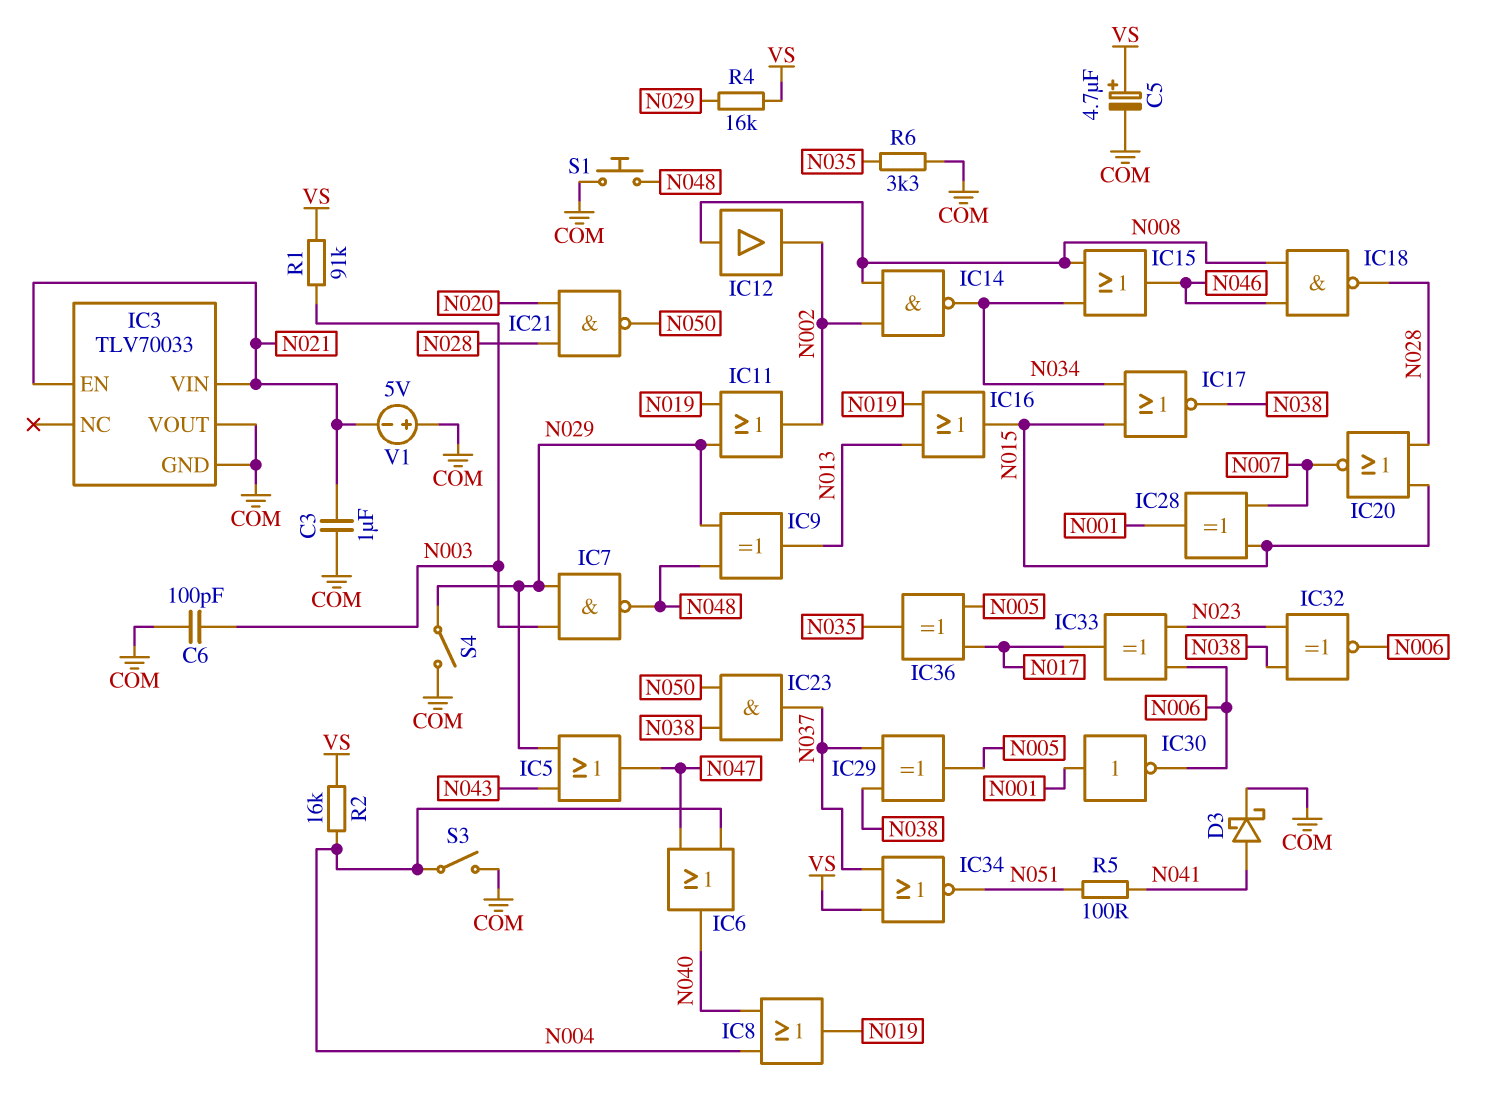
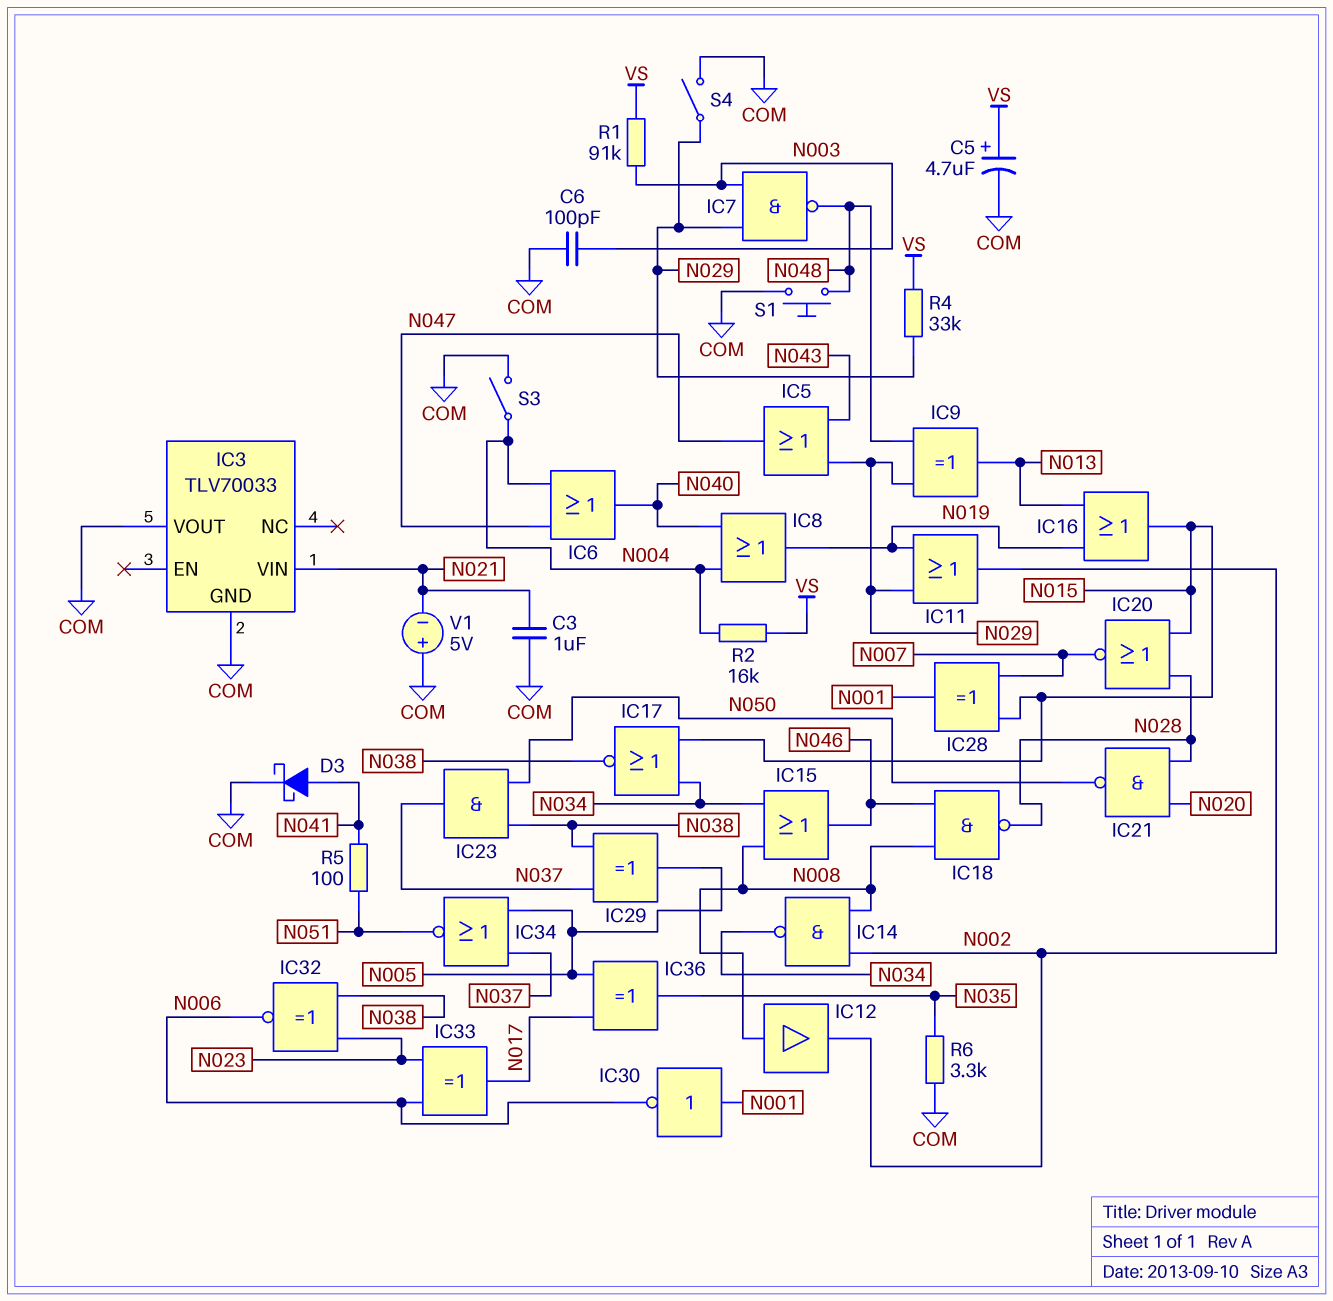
IC3 pin EN: N021 -> none
IC34: NOR (in N037, in VS, out N051) -> NOR (in N005, in N037, out N051)
R4: 16k (N029, VS) -> 33k (N029, VS)

